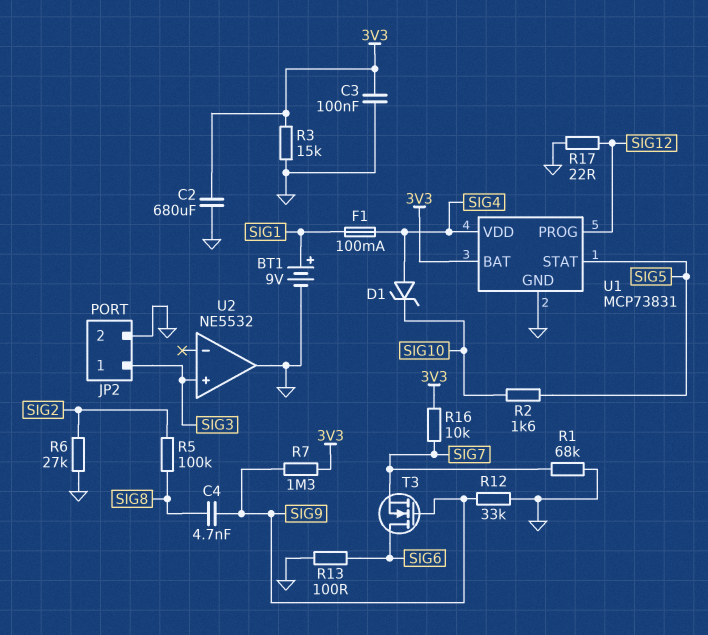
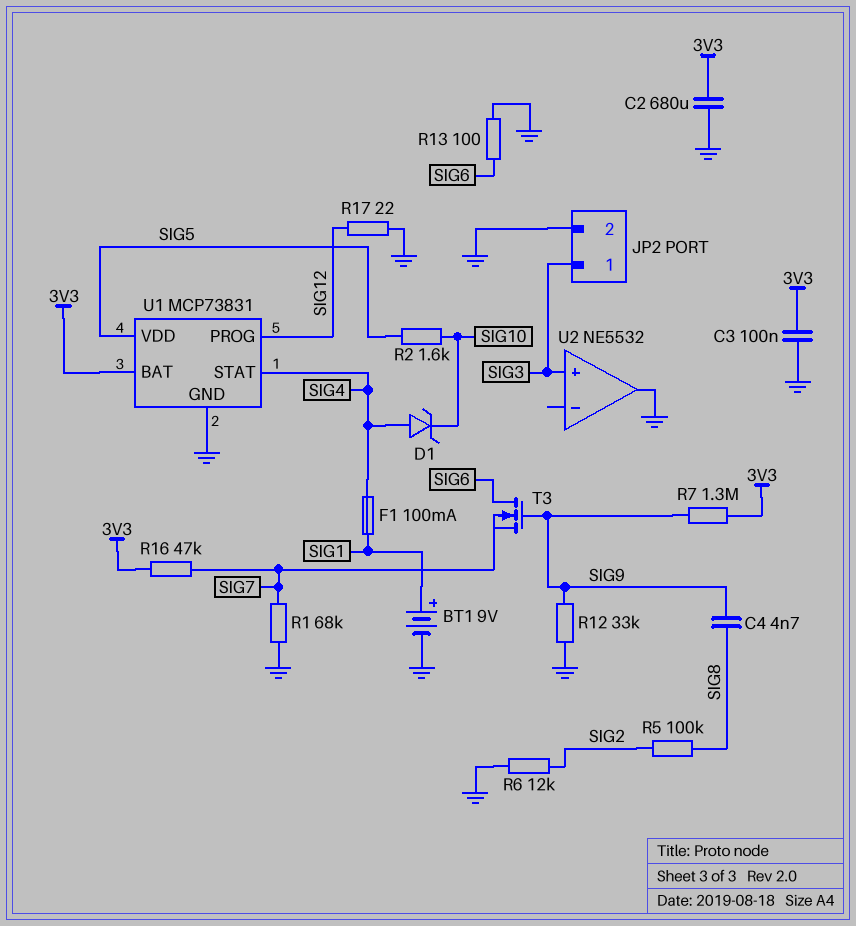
R3: 15k (3V3, GND) -> none
R6: 27k (GND, SIG2) -> 12k (GND, SIG2)
R16: 10k (3V3, SIG7) -> 47k (3V3, SIG7)
U1 pin STAT: SIG5 -> SIG4
U1 pin VDD: SIG4 -> SIG5

